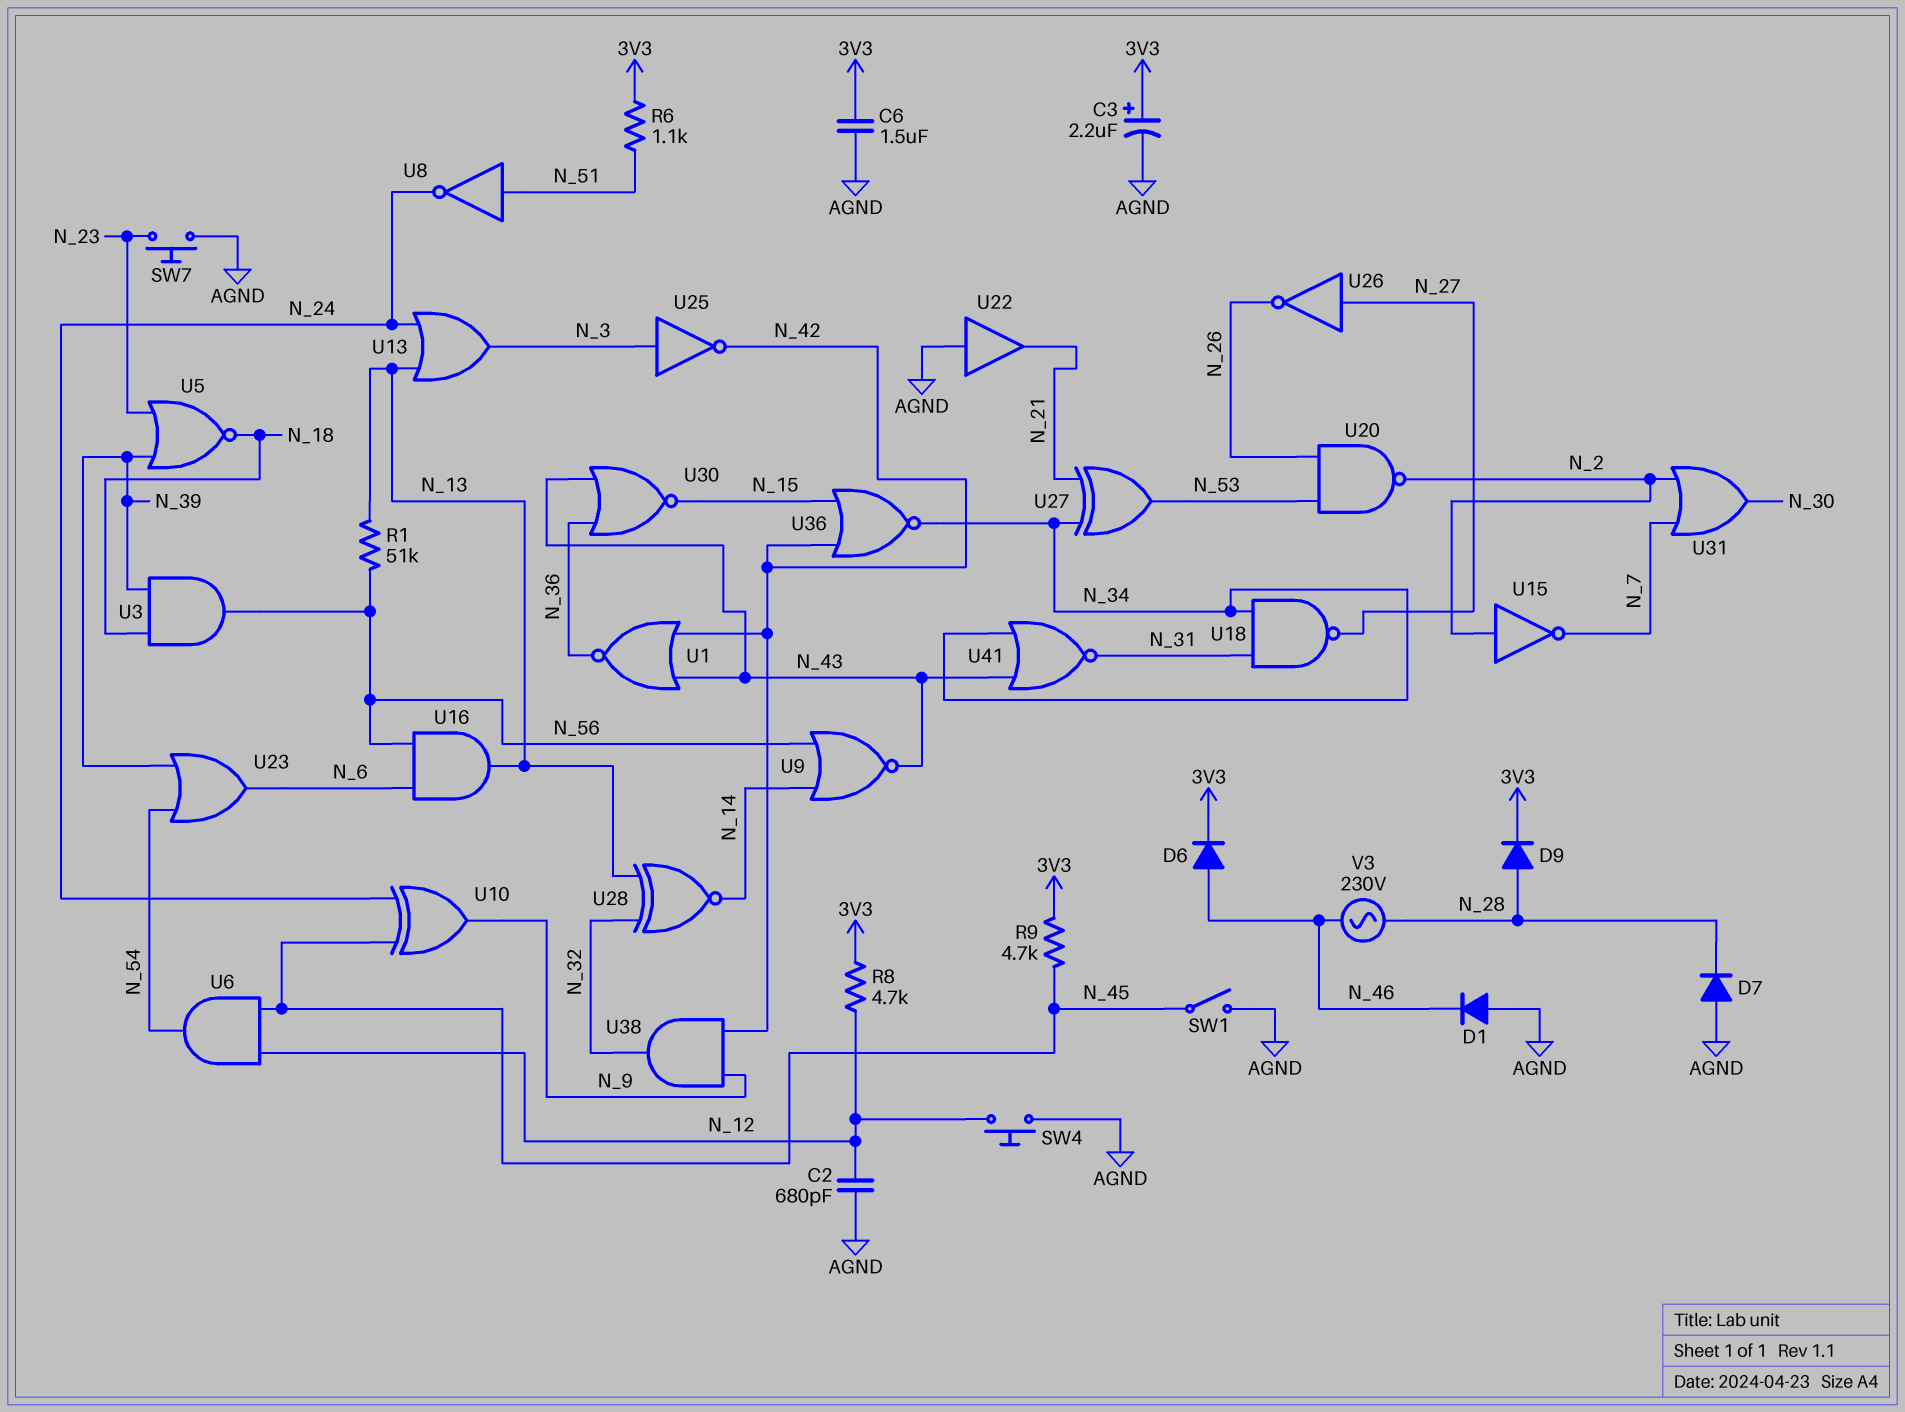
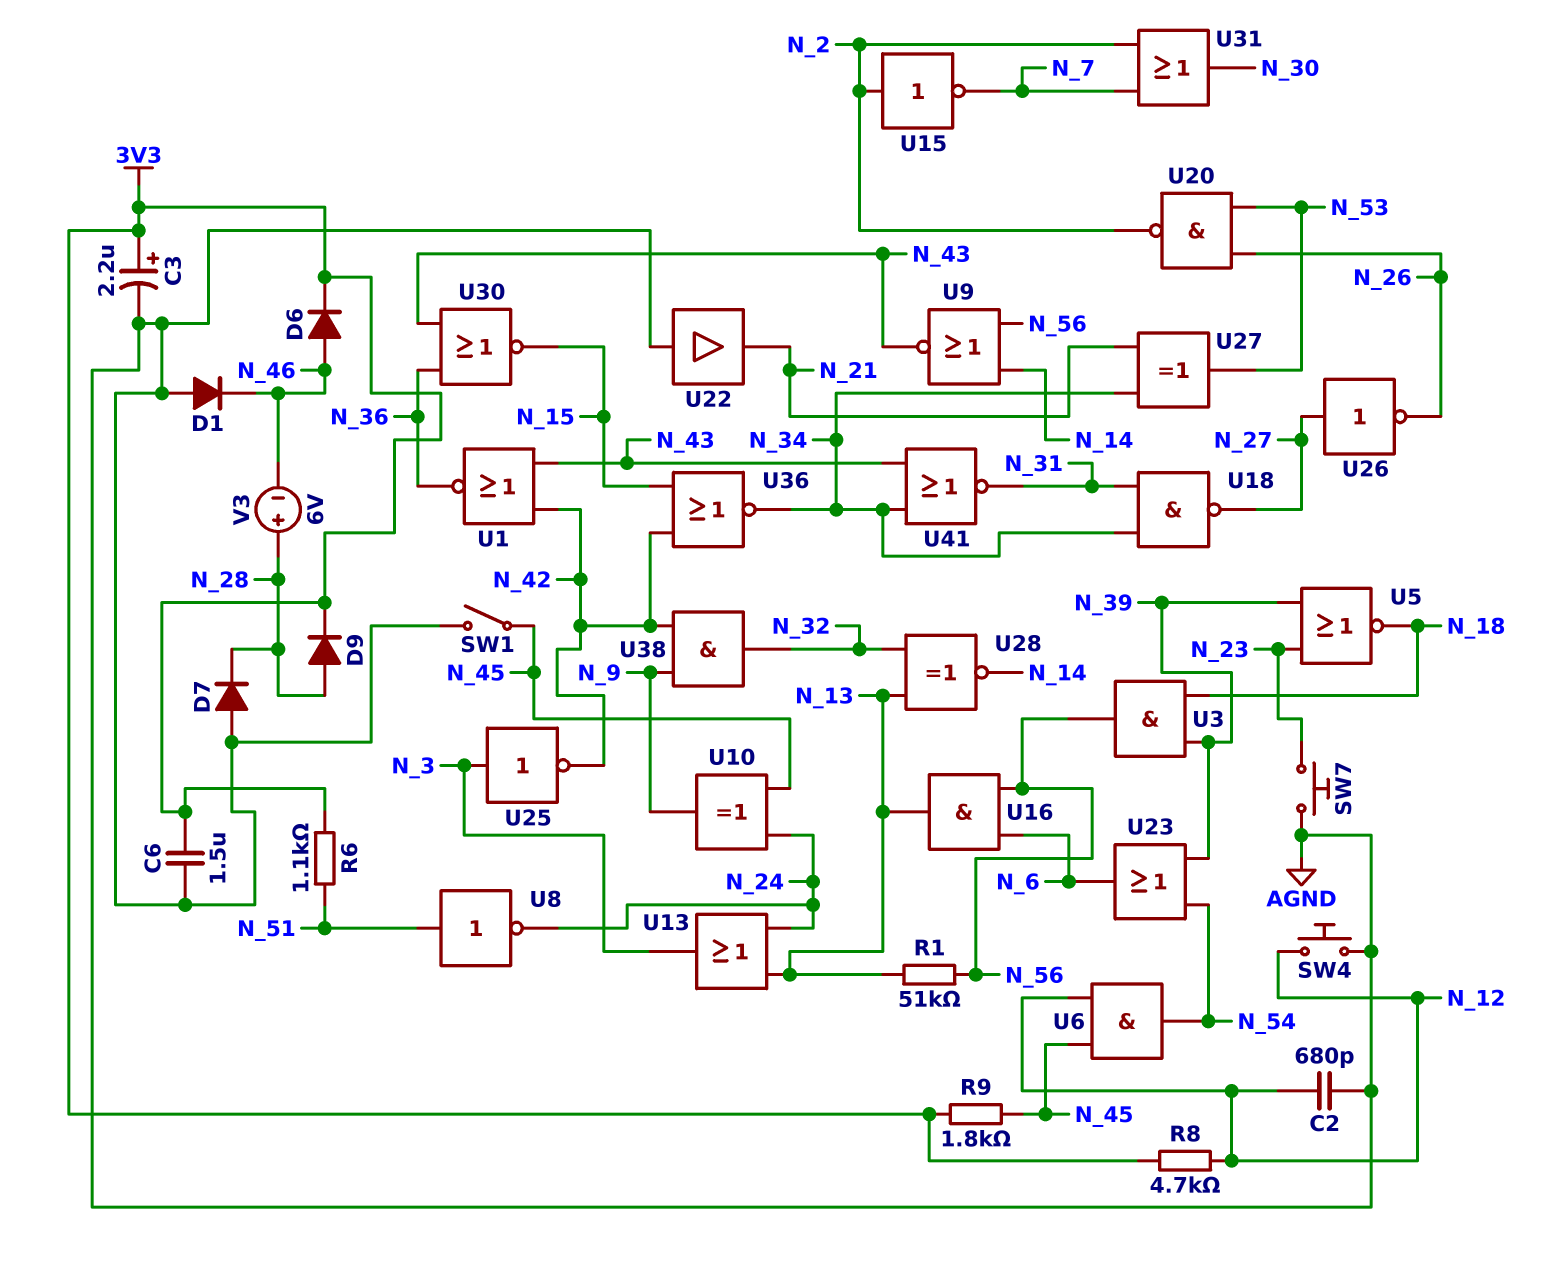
R9: 4.7k (3V3, N_45) -> 1.8k (3V3, N_45)
V3: AC 230V (N_28, N_46) -> 6V (plus N_28, minus N_46)

